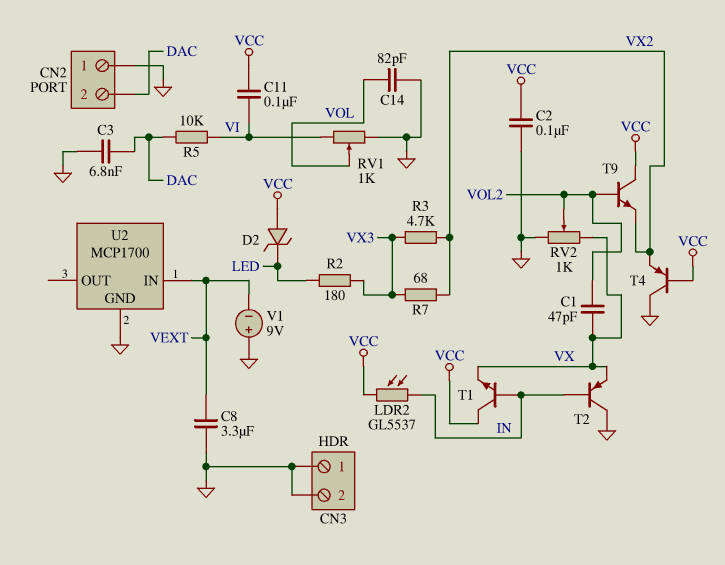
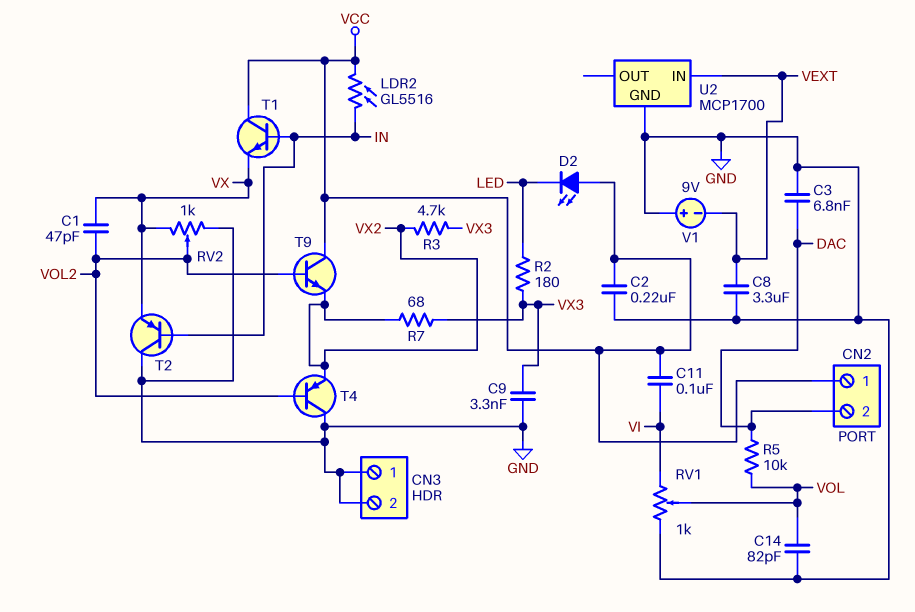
C2: 100nF (GND, VCC) -> 220nF (GND, VCC)
C9: none -> 3.3nF (GND, VX3)
CN2 pin 1: GND -> VCC
D2: zener (A VCC, K LED) -> LED (A VCC, K LED)
LDR2: GL5537 (IN, VCC) -> GL5516 (IN, VCC)
R5: 10k (DAC, VI) -> 10k (DAC, VOL)
T4: PNP (B VCC, C GND, E VX2) -> PNP (B VOL2, C GND, E VX2)

